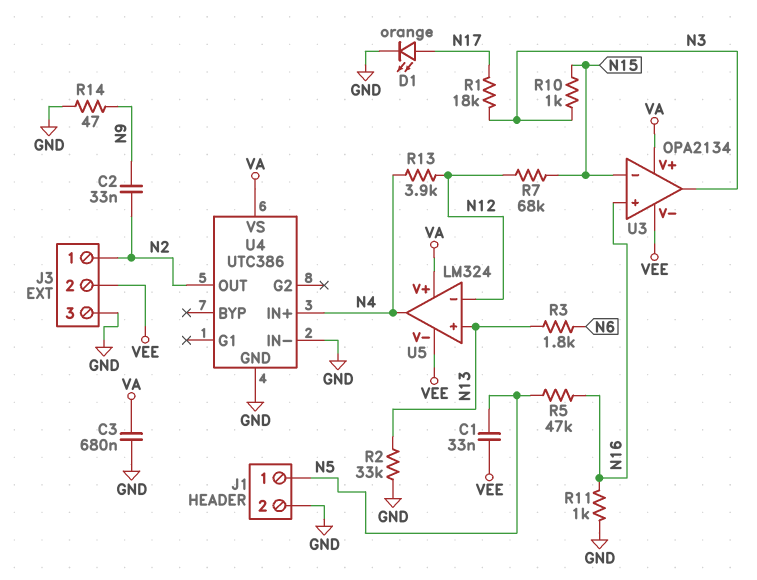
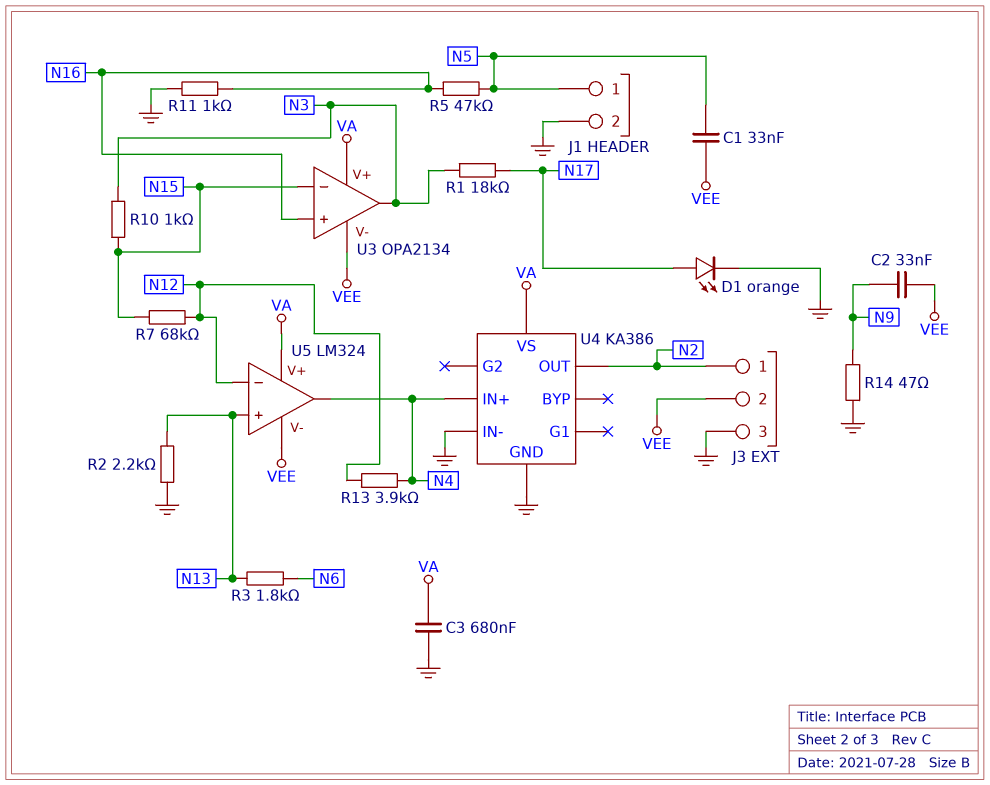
C2: 33nF (N2, N9) -> 33nF (N9, VEE)
R2: 33k (GND, N13) -> 2.2k (GND, N13)
U4: UTC386 -> KA386

